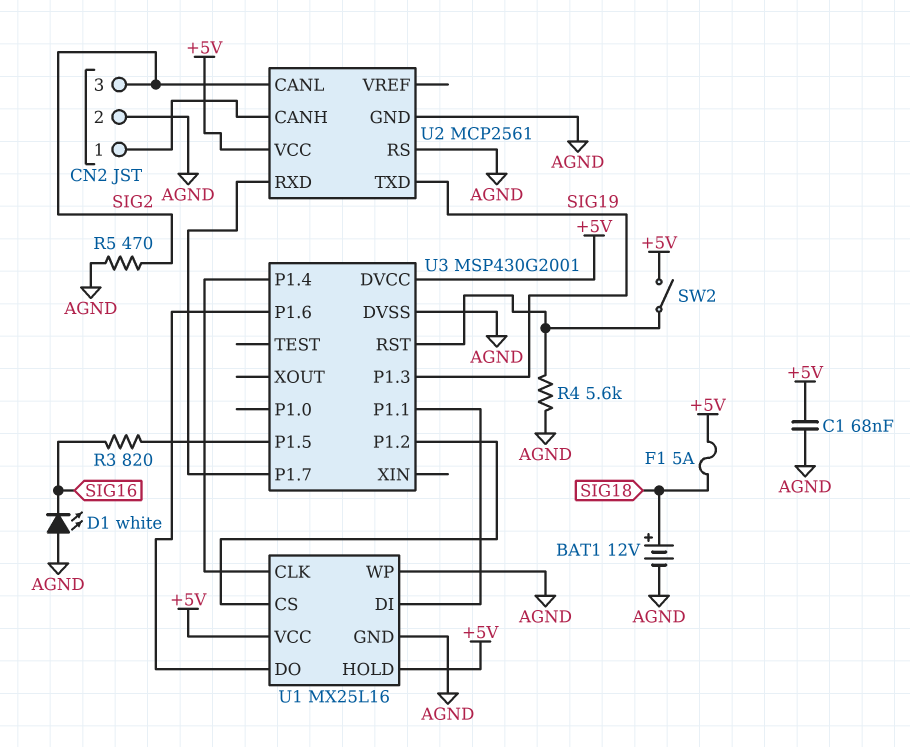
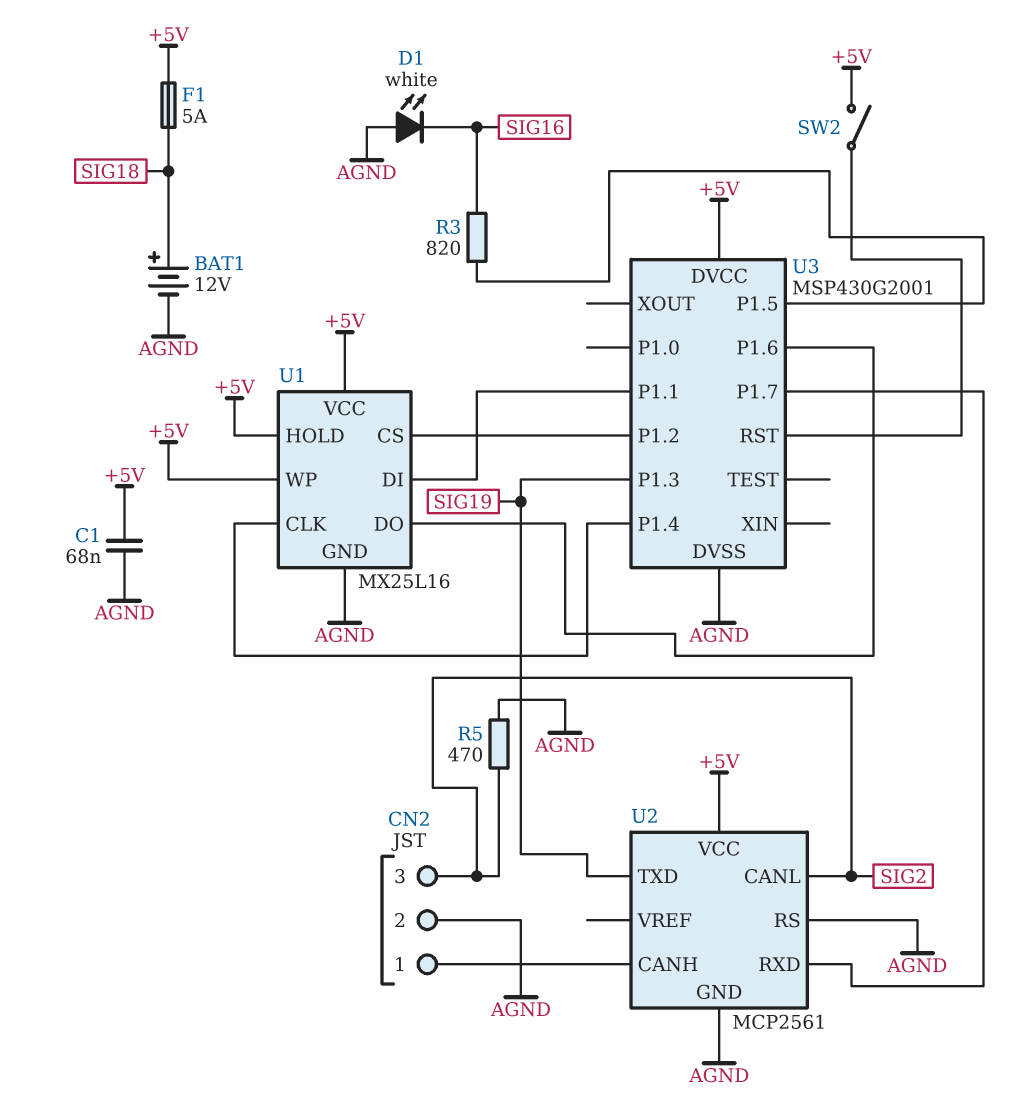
R4: 5.6k (AGND, U3/RST) -> none
U1 pin WP: AGND -> +5V

